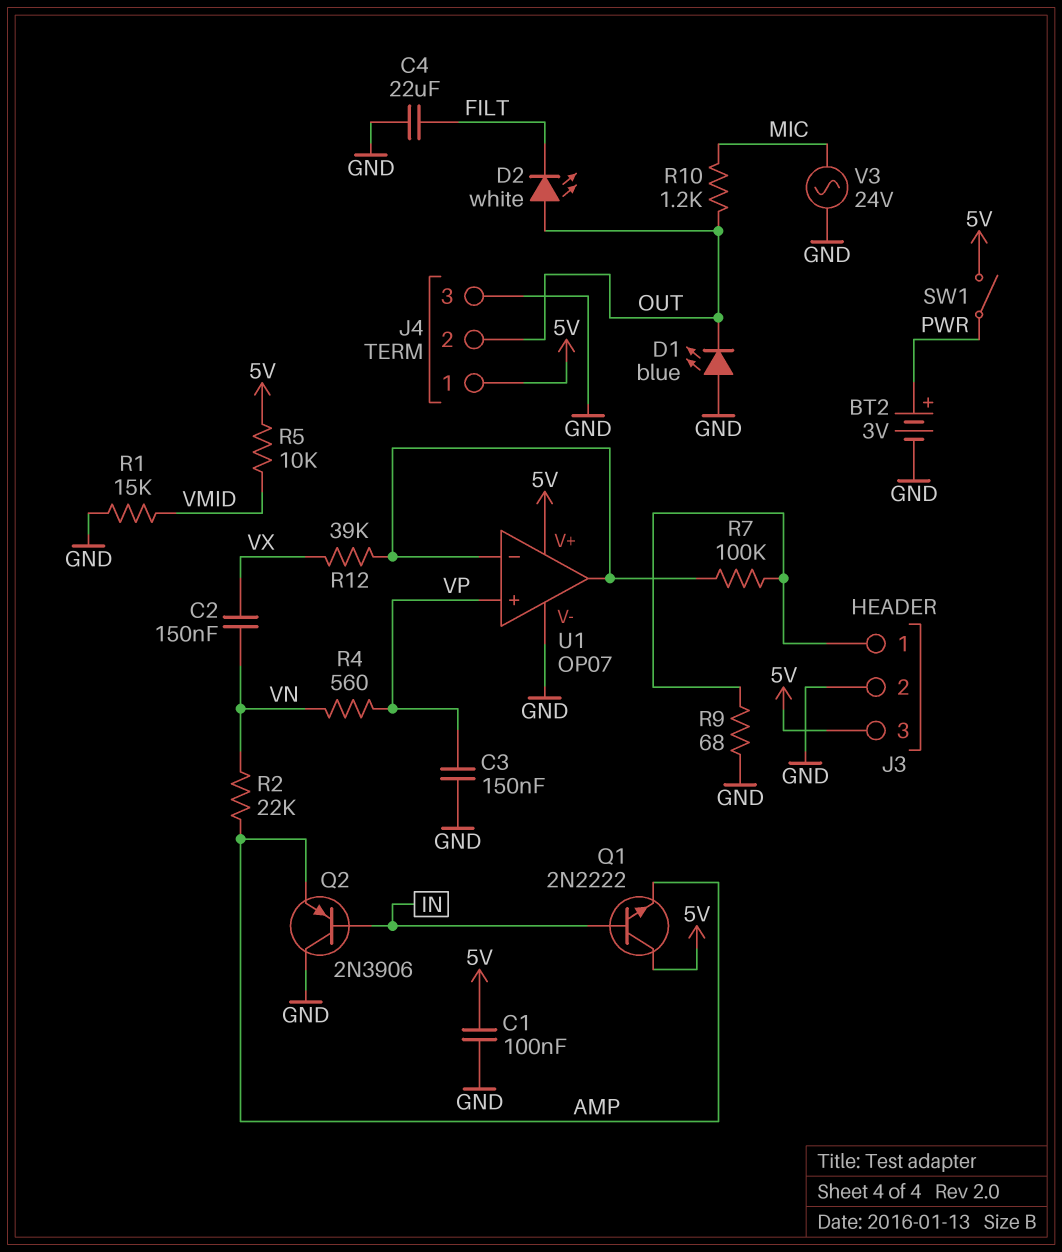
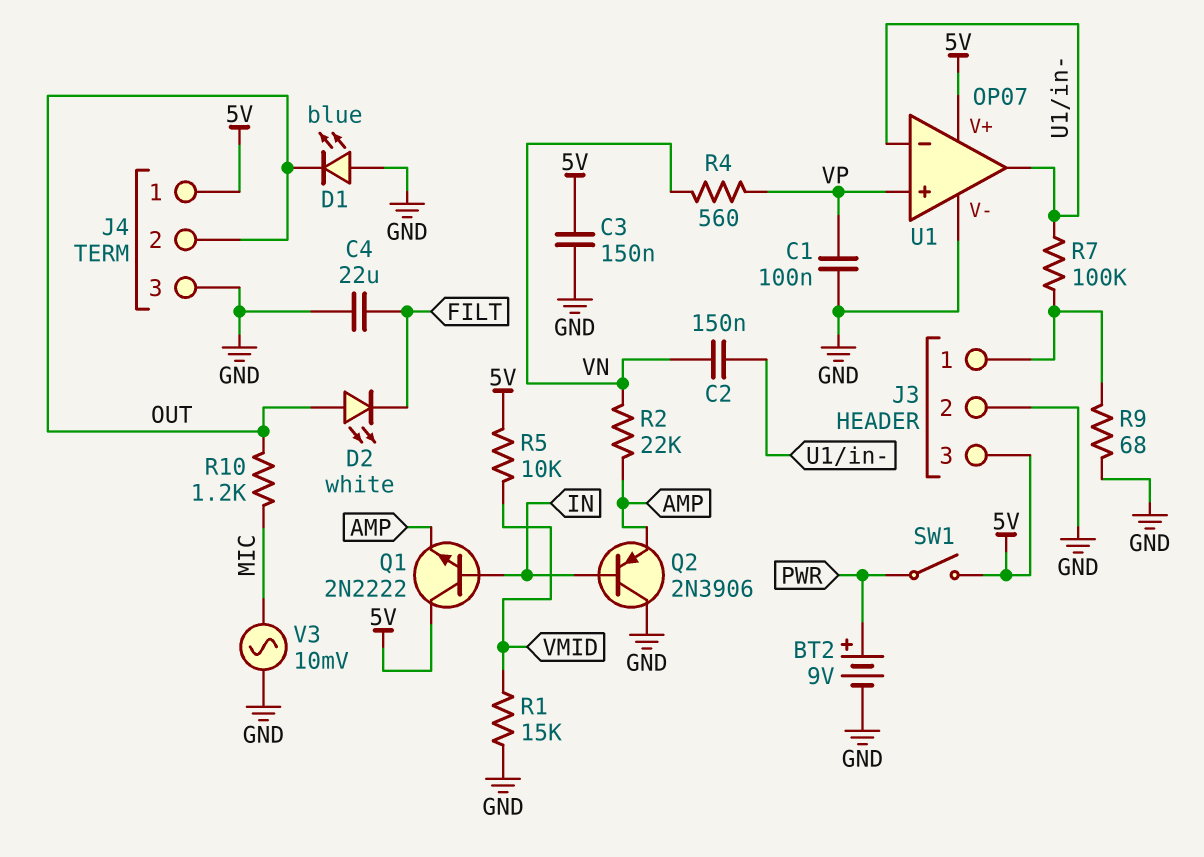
BT2: 3V (plus PWR, minus GND) -> 9V (plus PWR, minus GND)
C1: 100nF (5V, GND) -> 100nF (GND, VP)
C2: 150nF (VN, VX) -> 150nF (U1/in-, VN)
C3: 150nF (GND, VP) -> 150nF (5V, GND)
R12: 39k (U1/in-, VX) -> none
V3: AC 24V (GND, MIC) -> AC 10mV (GND, MIC)

